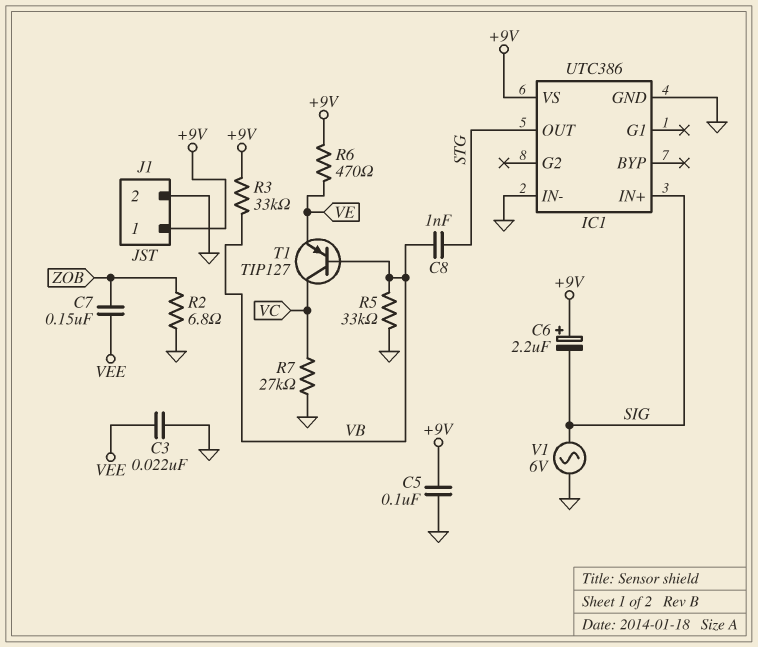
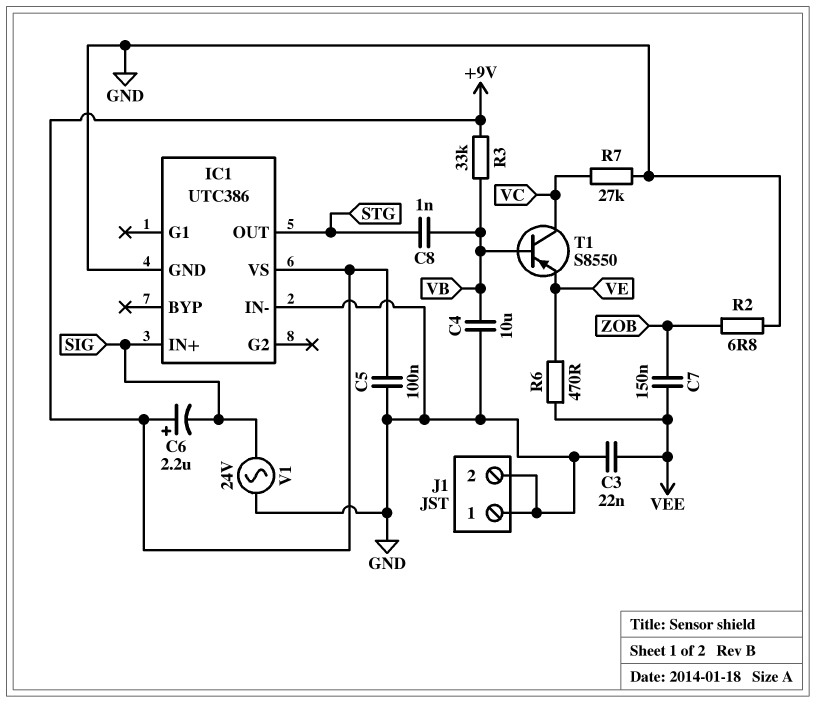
C4: none -> 10uF (GND, VB)
J1 pin 1: +9V -> GND
R5: 33k (GND, VB) -> none
R6: 470 (+9V, VE) -> 470 (VE, VEE)
T1: PNP TIP127 (B VB, C VC, E VE) -> PNP S8550 (B VB, C VC, E VE)
V1: AC 6V (GND, SIG) -> AC 24V (GND, SIG)

